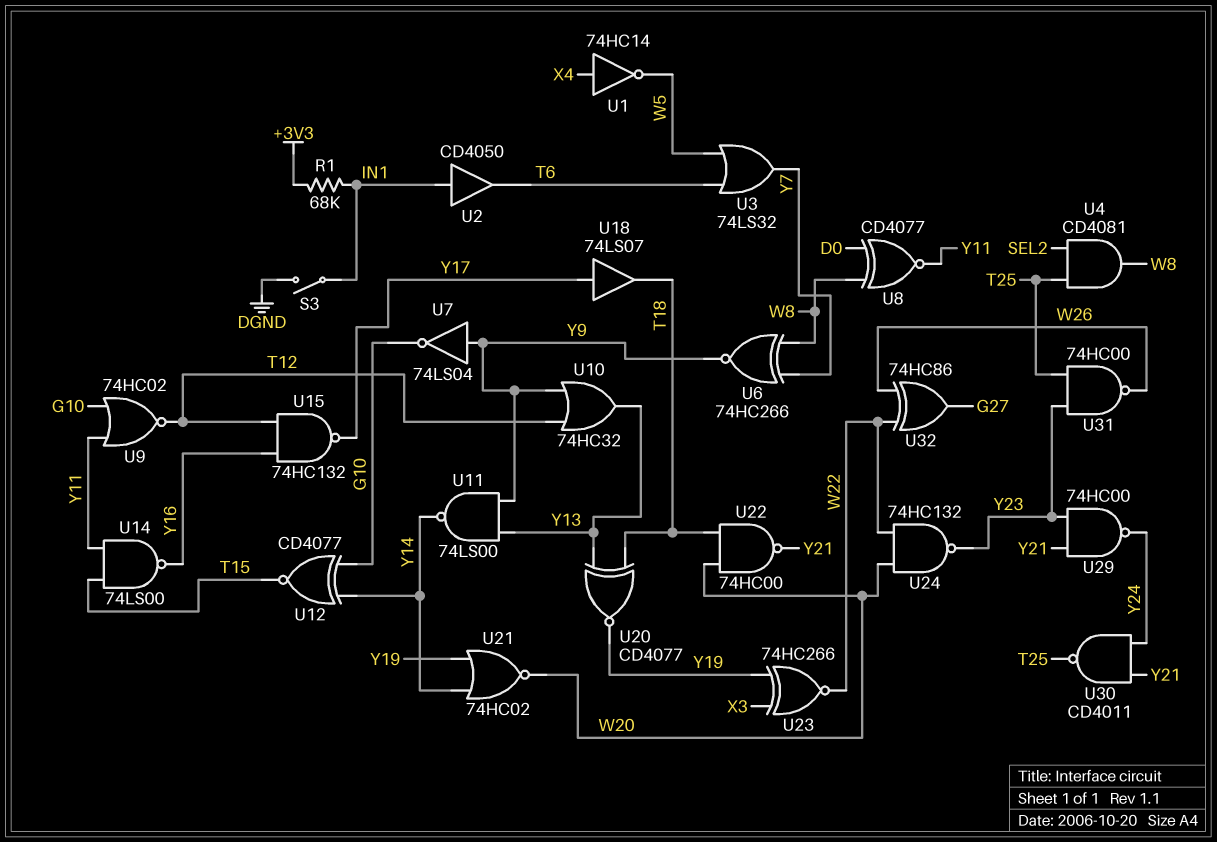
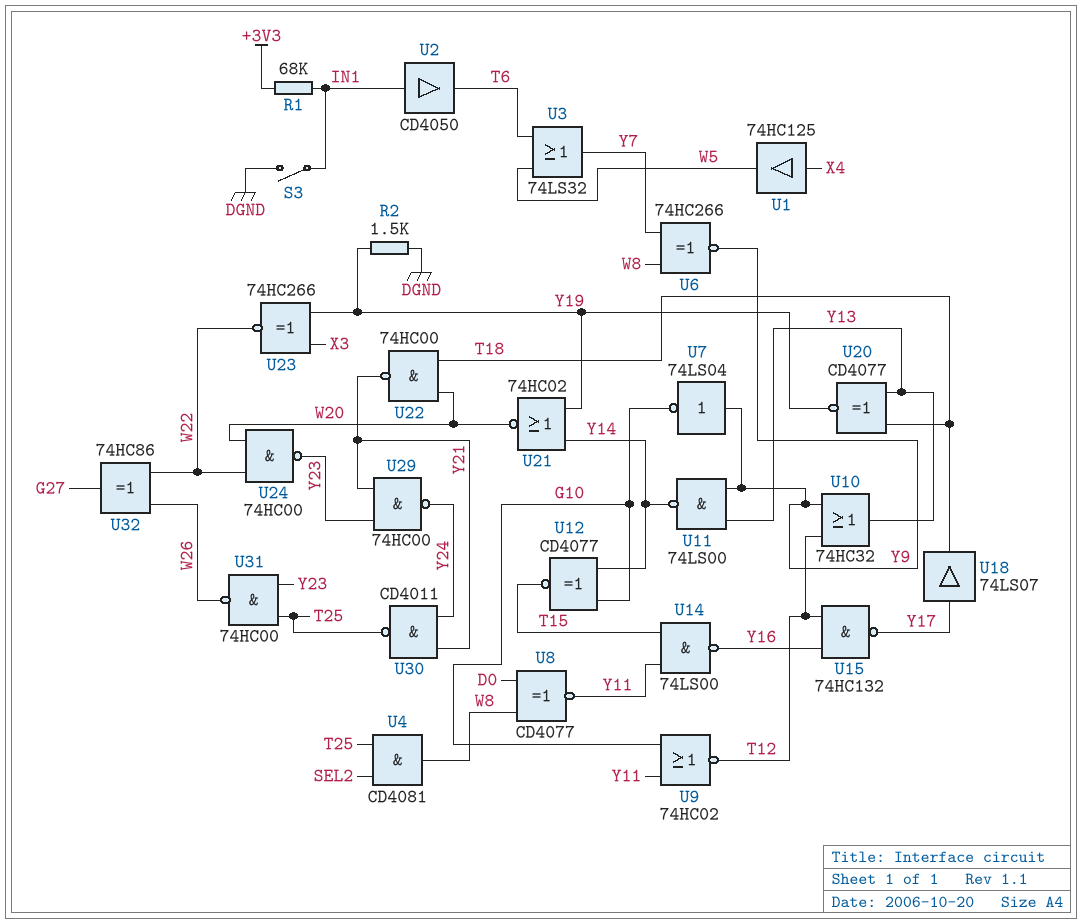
R2: none -> 1.5k (DGND, Y19)
U1: NOT 74HC14 (in X4, out W5) -> buffer 74HC125 (in X4, out W5)
U24: NAND 74HC132 (in W20, in W22, out Y23) -> NAND 74HC00 (in W20, in W22, out Y23)

